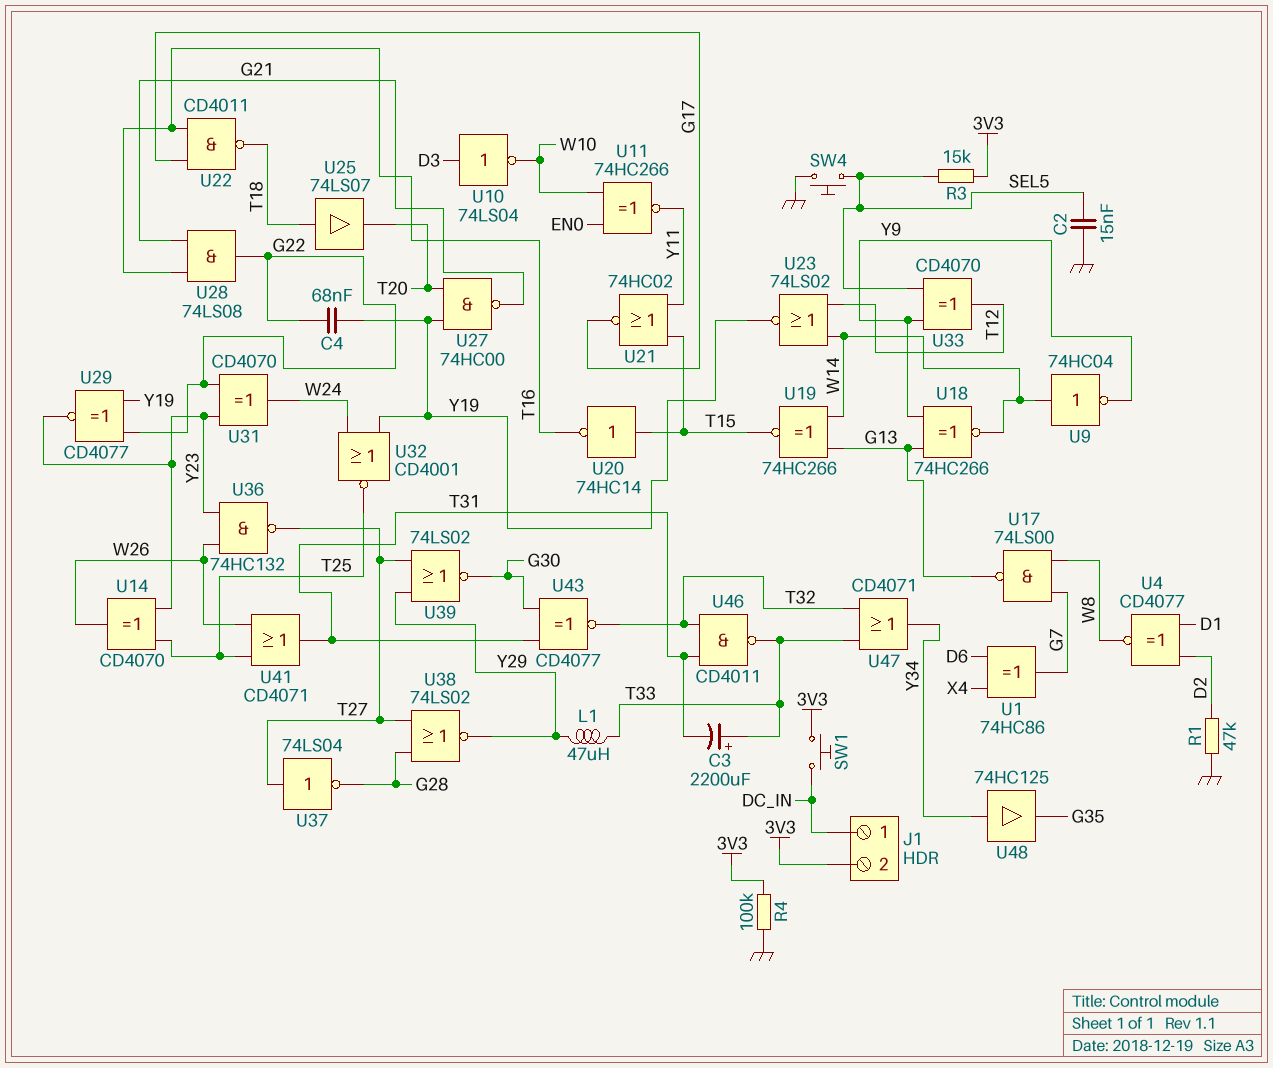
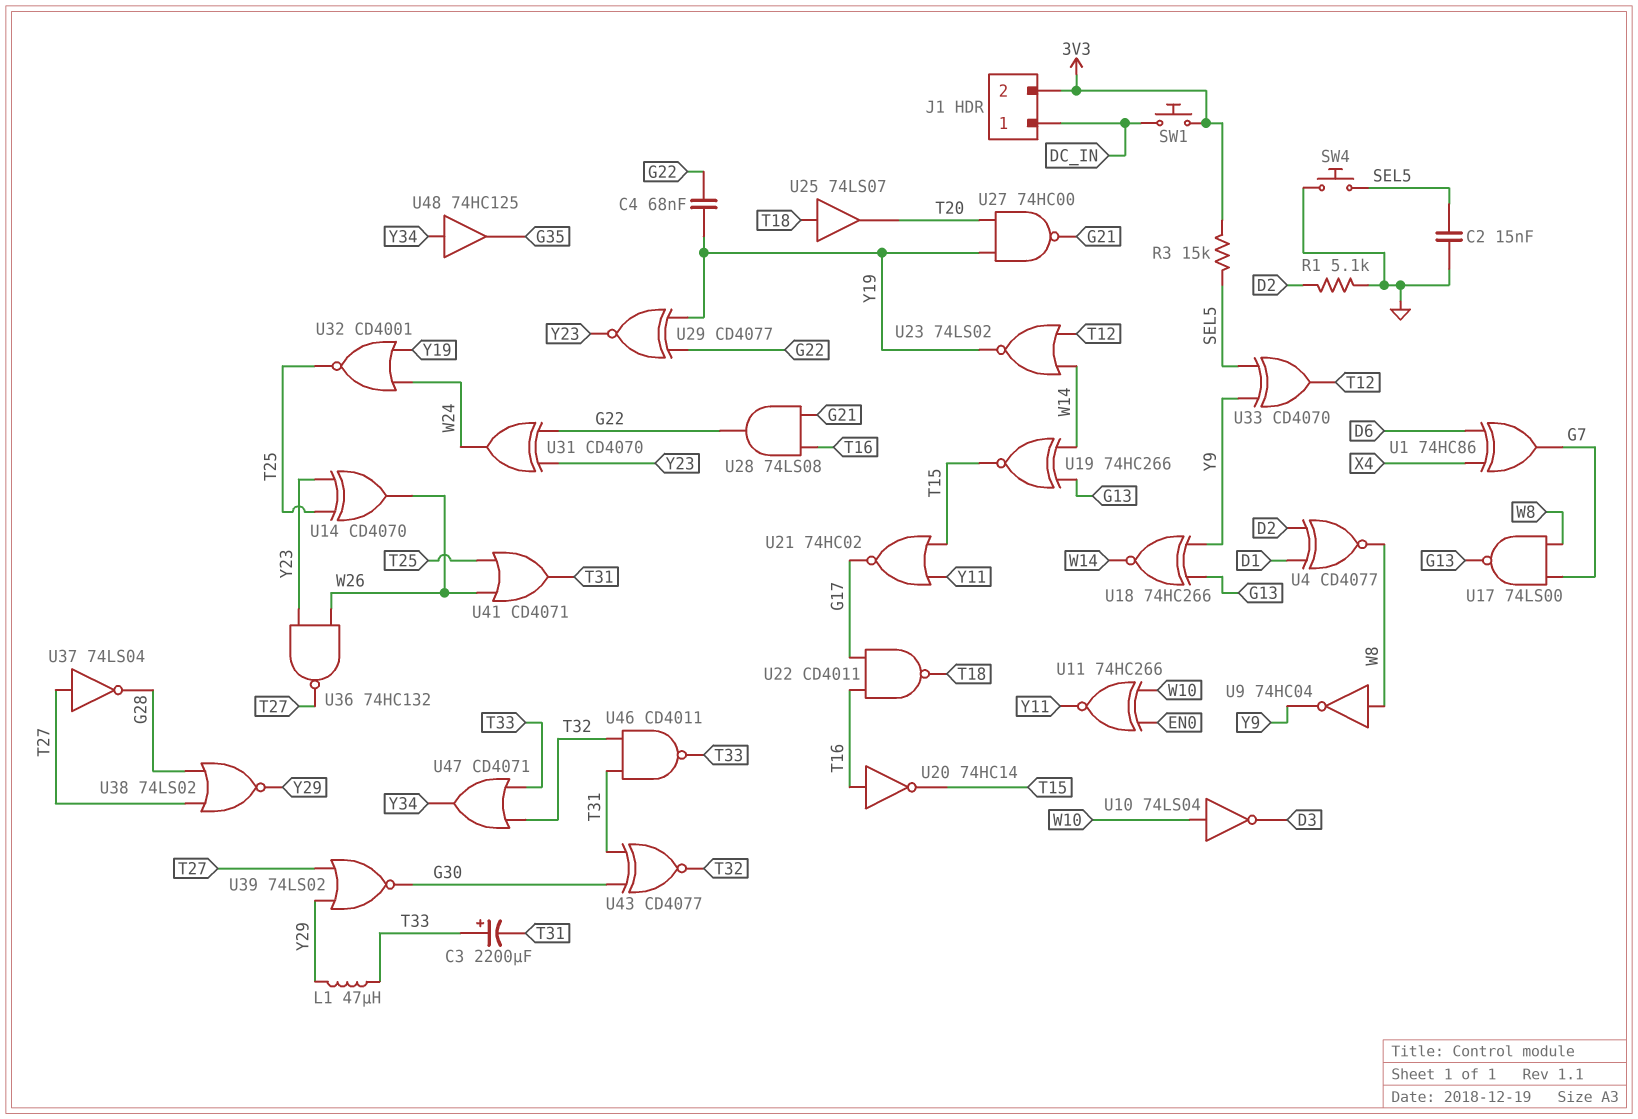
R1: 47k (D2, GND) -> 5.1k (D2, GND)
R4: 100k (3V3, GND) -> none
U9: NOT 74HC04 (in W14, out Y9) -> NOT 74HC04 (in W8, out Y9)
U10: NOT 74LS04 (in D3, out W10) -> NOT 74LS04 (in W10, out D3)
U20: NOT 74HC14 (in T15, out T16) -> NOT 74HC14 (in T16, out T15)

